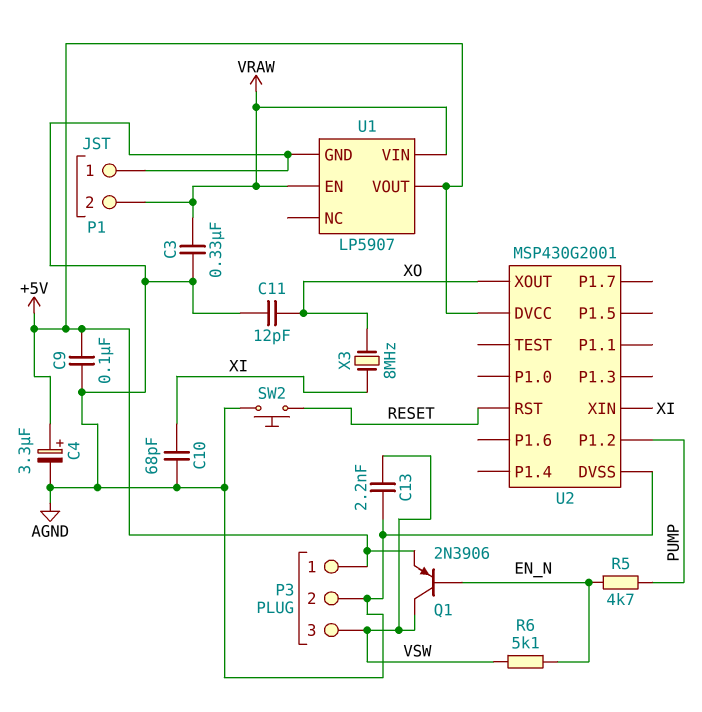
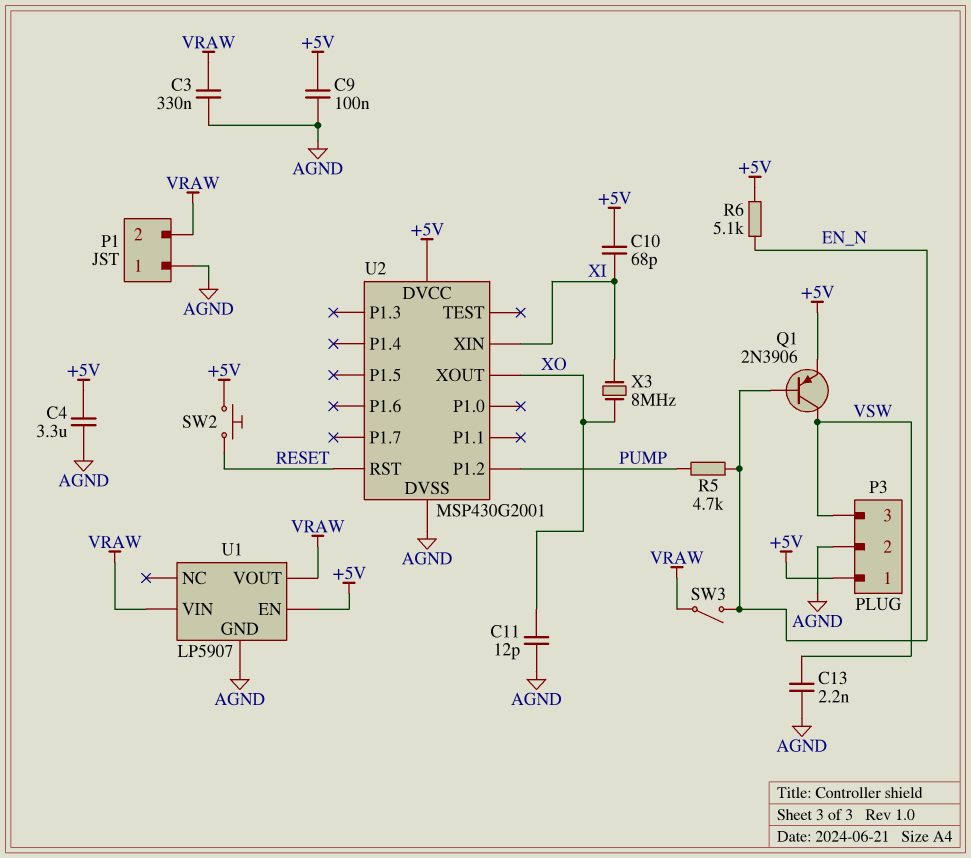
C4: 3.3uF (plus +5V, minus AGND) -> 3.3uF (+5V, AGND)
C10: 68pF (AGND, XI) -> 68pF (+5V, XI)
R6: 5.1k (EN_N, VSW) -> 5.1k (+5V, EN_N)
SW2: button (AGND, RESET) -> button (+5V, RESET)
SW3: none -> switch (EN_N, VRAW)
U1 pin EN: VRAW -> +5V
U1 pin VOUT: +5V -> VRAW

